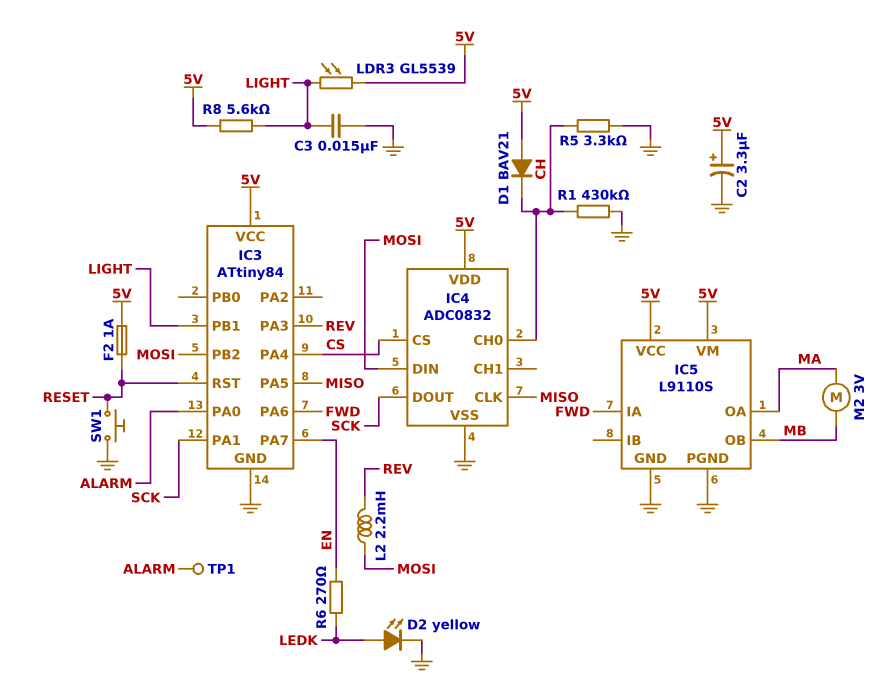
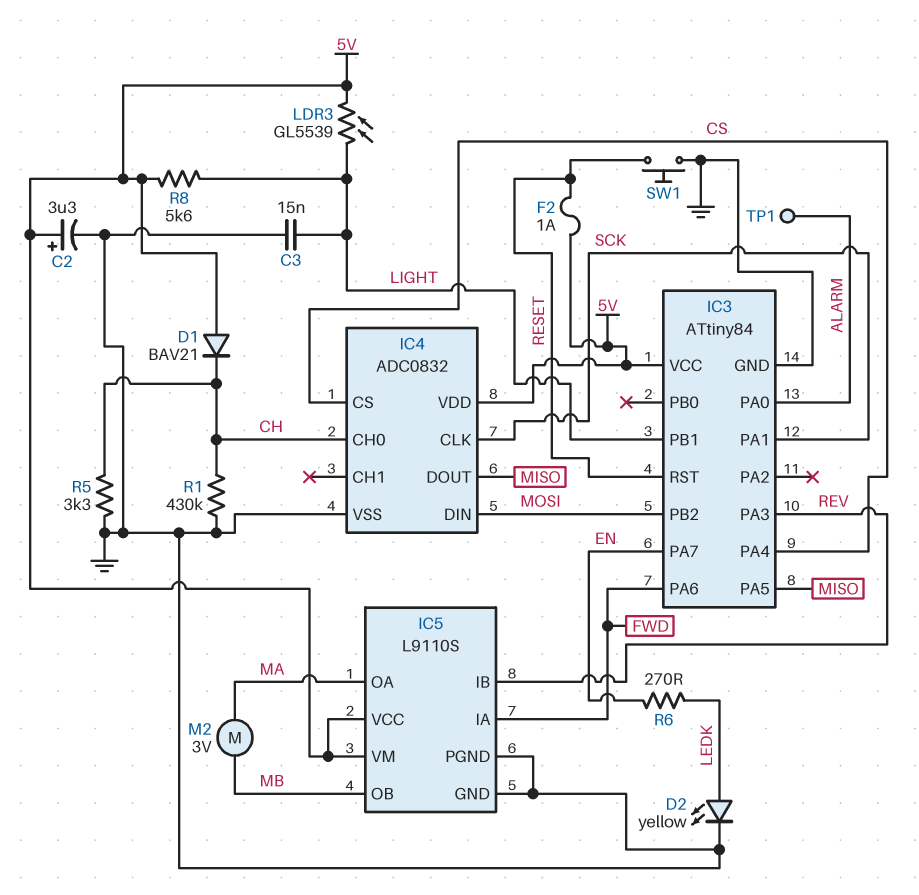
IC4 pin CLK: MISO -> SCK
IC4 pin DOUT: SCK -> MISO
IC5 pin IB: none -> REV
L2: 2.2mH (MOSI, REV) -> none

